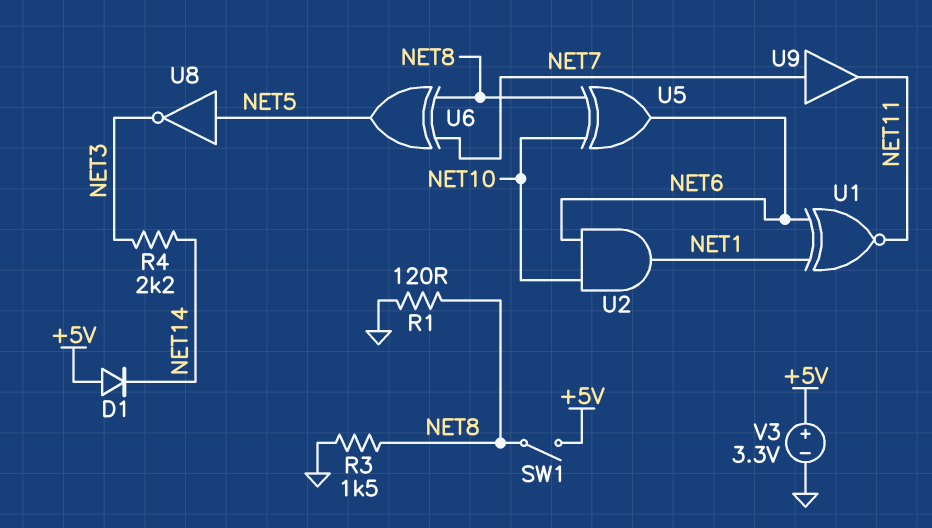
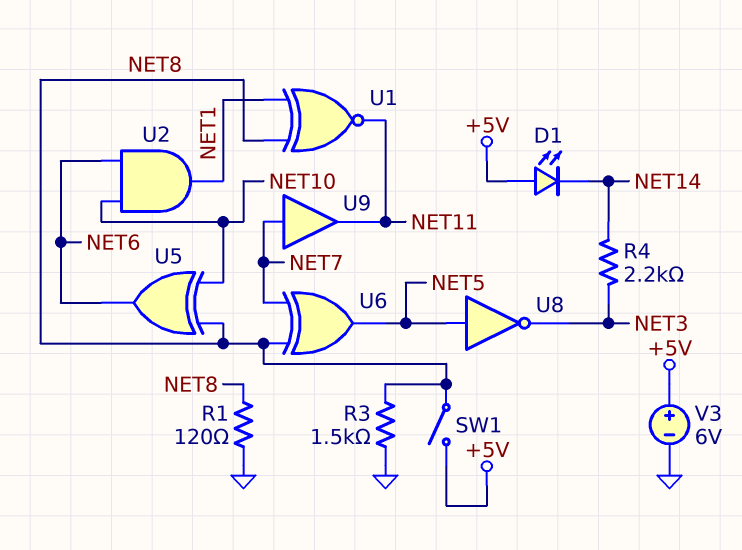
D1: diode (A +5V, K NET14) -> LED (A +5V, K NET14)
U1: XNOR (in NET1, in NET6, out NET11) -> XNOR (in NET1, in NET8, out NET11)
V3: 3.3V (plus +5V, minus GND) -> 6V (plus +5V, minus GND)

